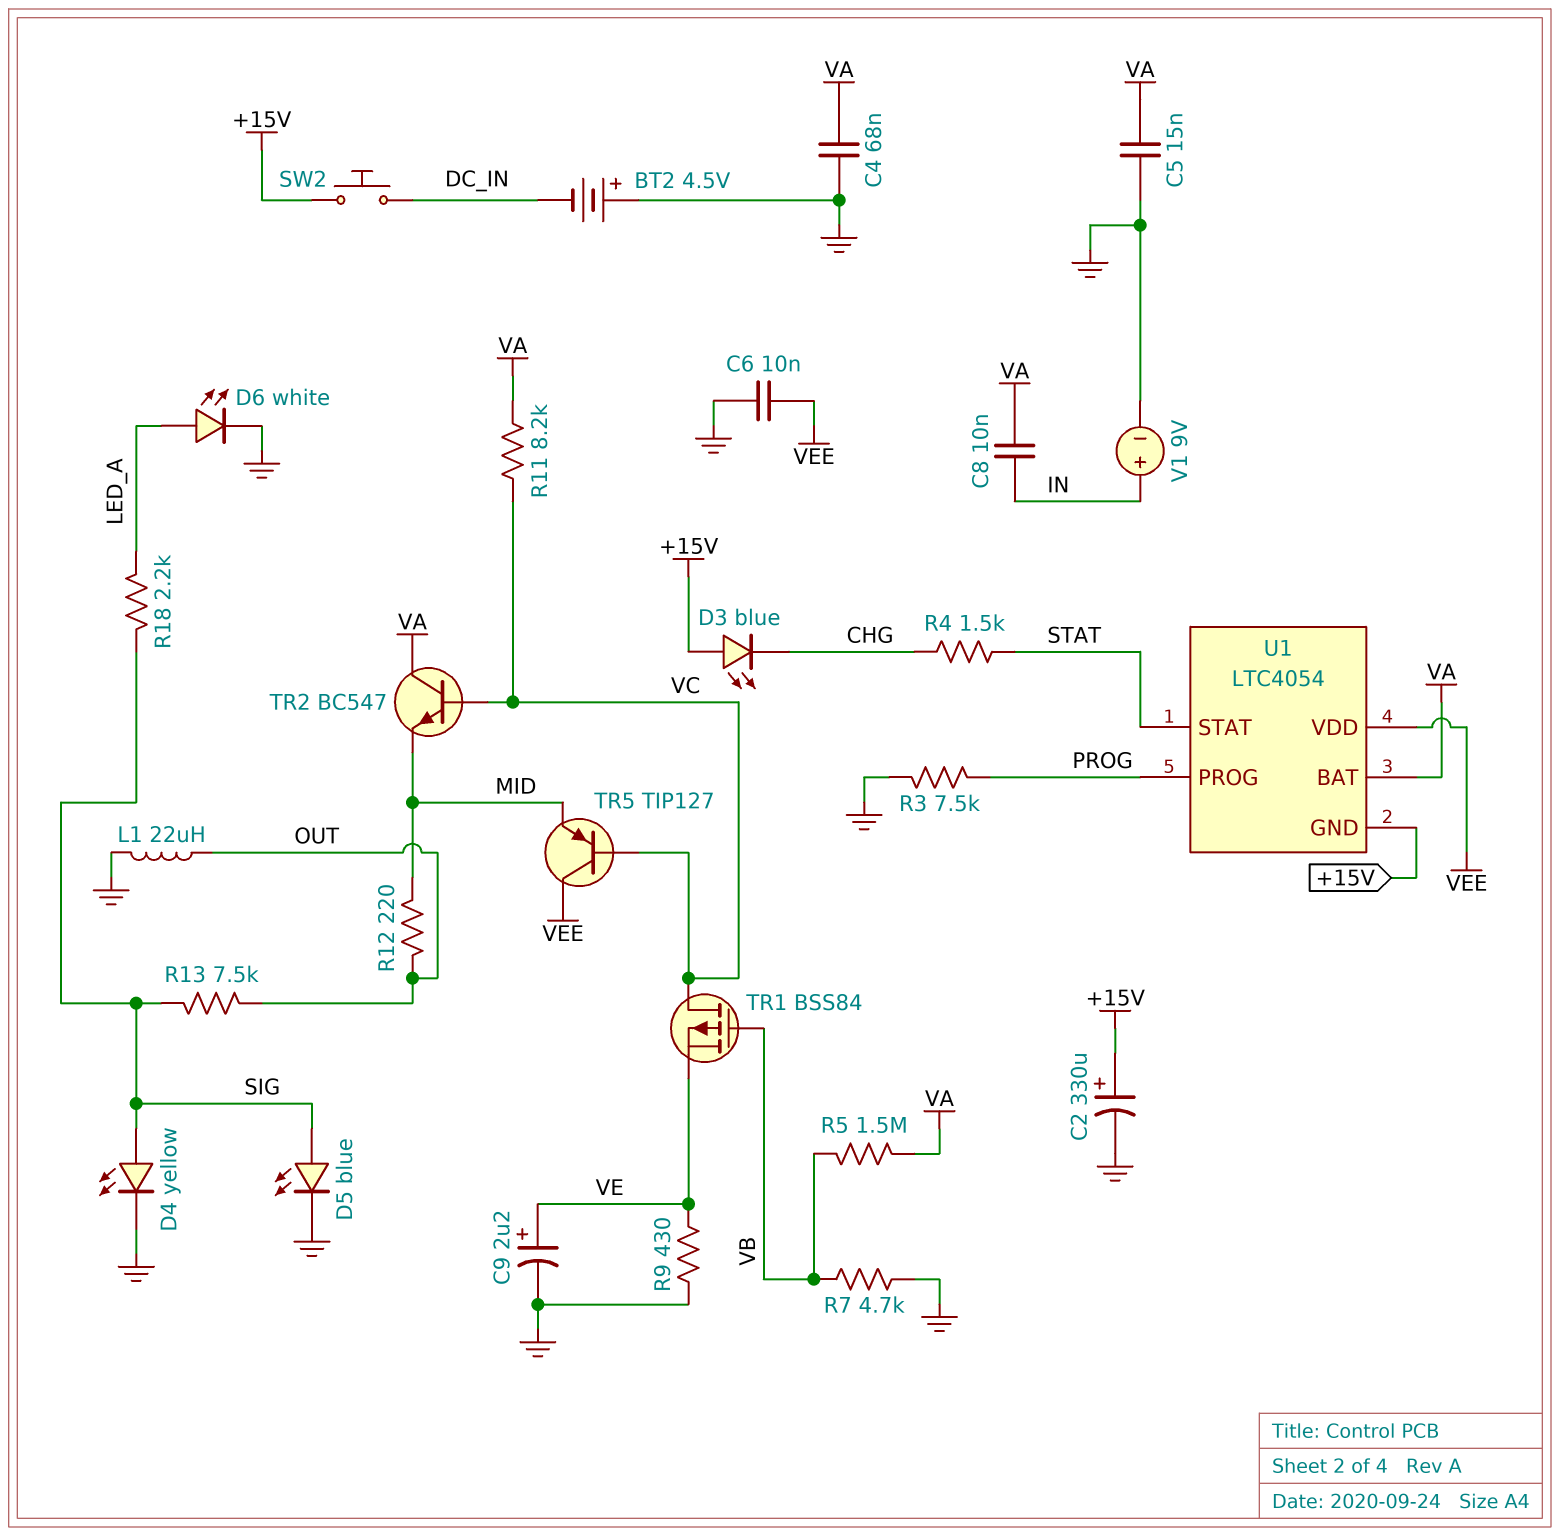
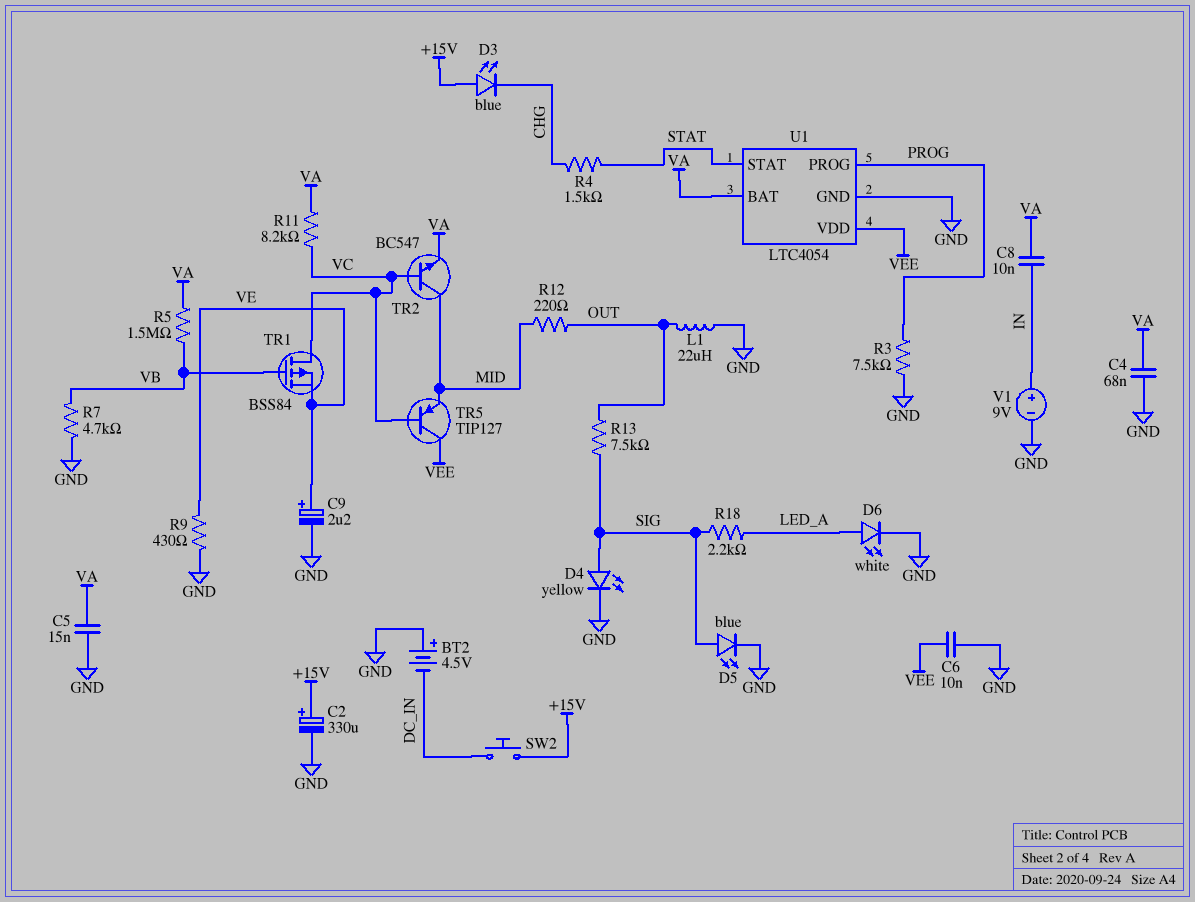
TR2: NPN BC547 (B VC, C VA, E MID) -> NPN BC547 (B VC, C MID, E VA)
U1 pin GND: +15V -> GND

